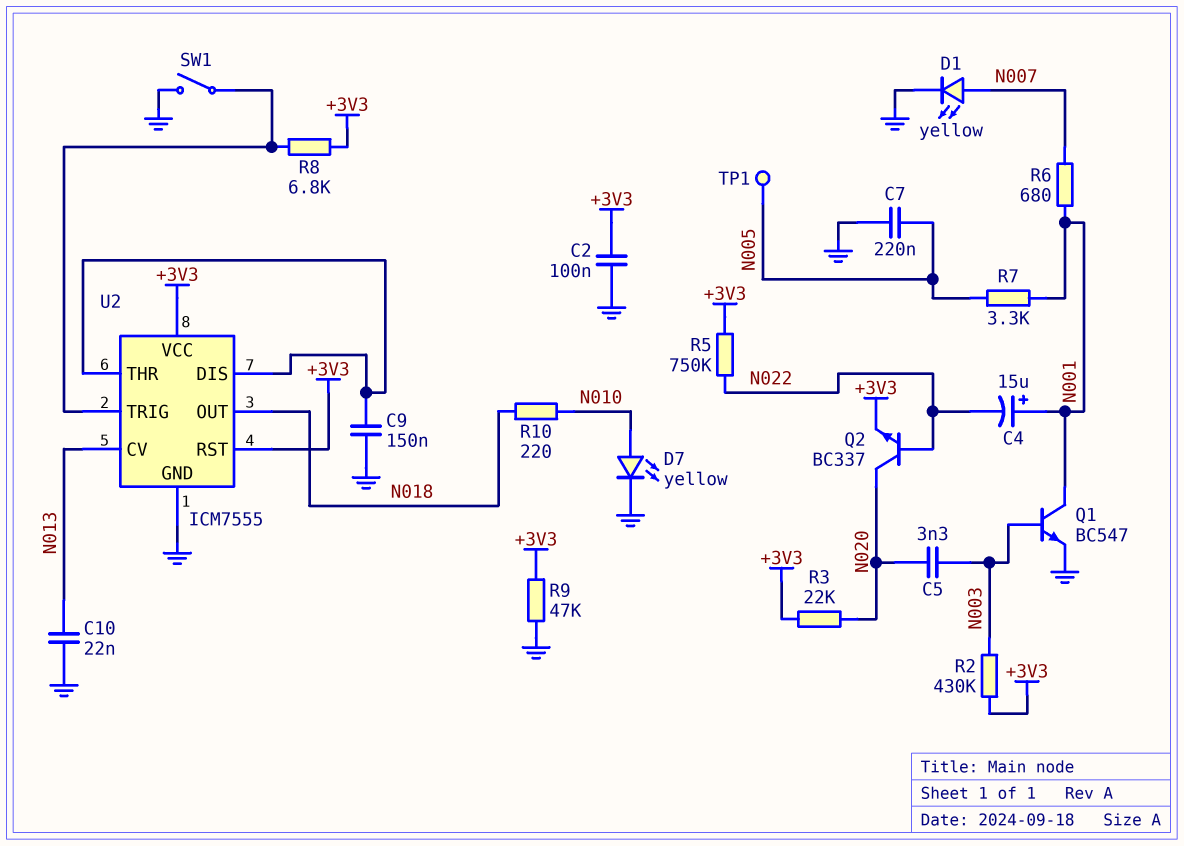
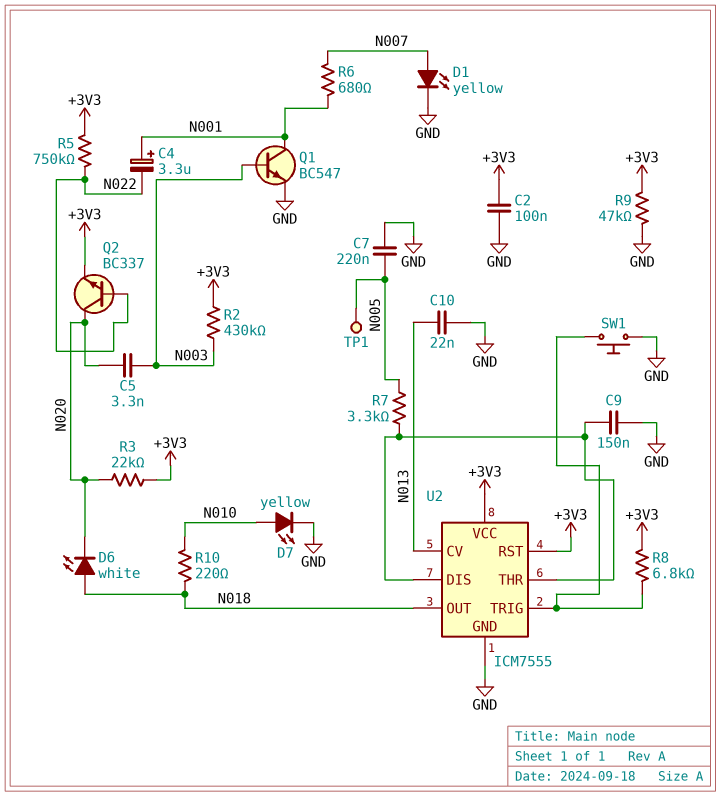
C4: 15uF (plus N001, minus N022) -> 3.3uF (plus N001, minus N022)
D6: none -> LED white (A N018, K N020)
R7: 3.3k (N001, N005) -> 3.3k (N005, U2/DIS)
SW1: switch (GND, U2/TRIG) -> button (GND, U2/TRIG)

